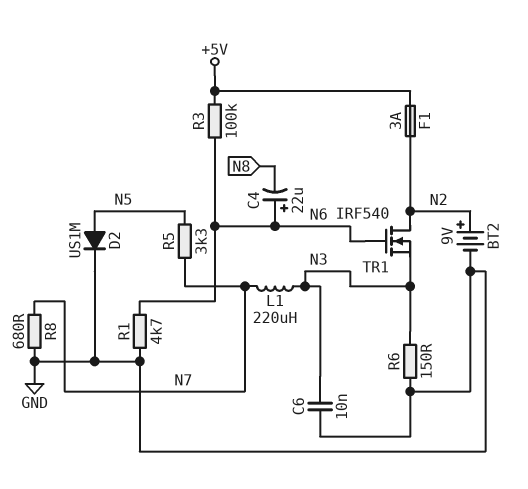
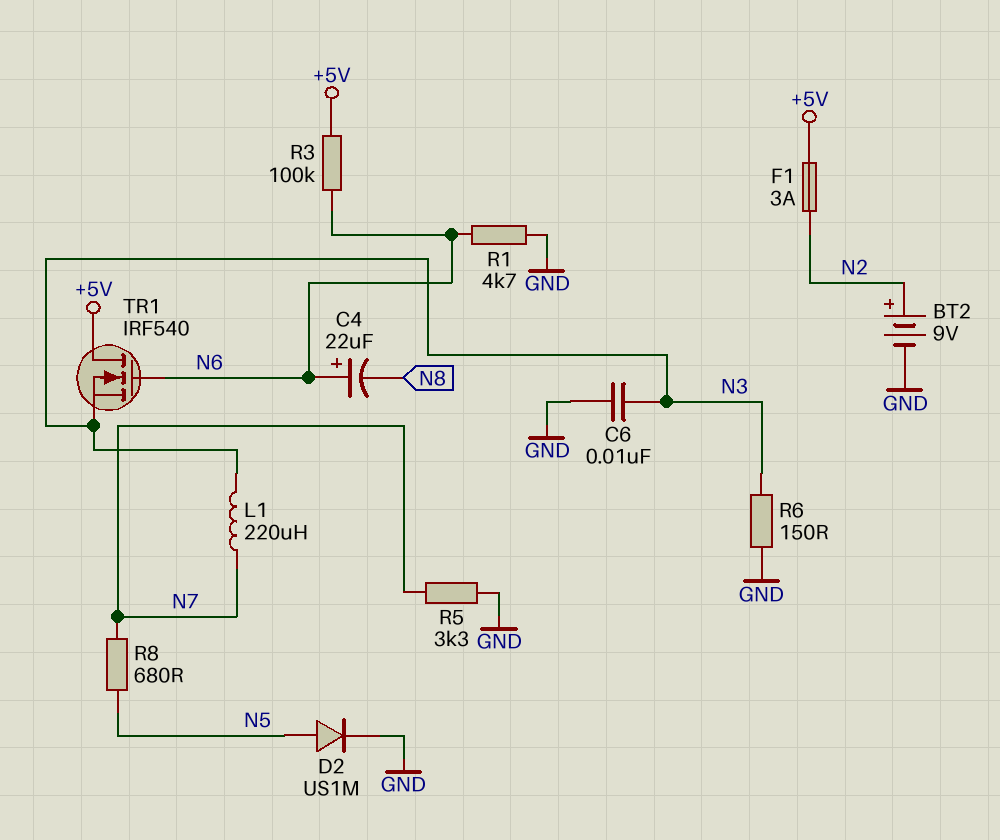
R5: 3.3k (N5, N7) -> 3.3k (GND, N7)
R8: 680 (GND, N7) -> 680 (N5, N7)
TR1: NMOS IRF540 (G N6, D N2, S N3) -> NMOS IRF540 (G N6, D +5V, S N3)

